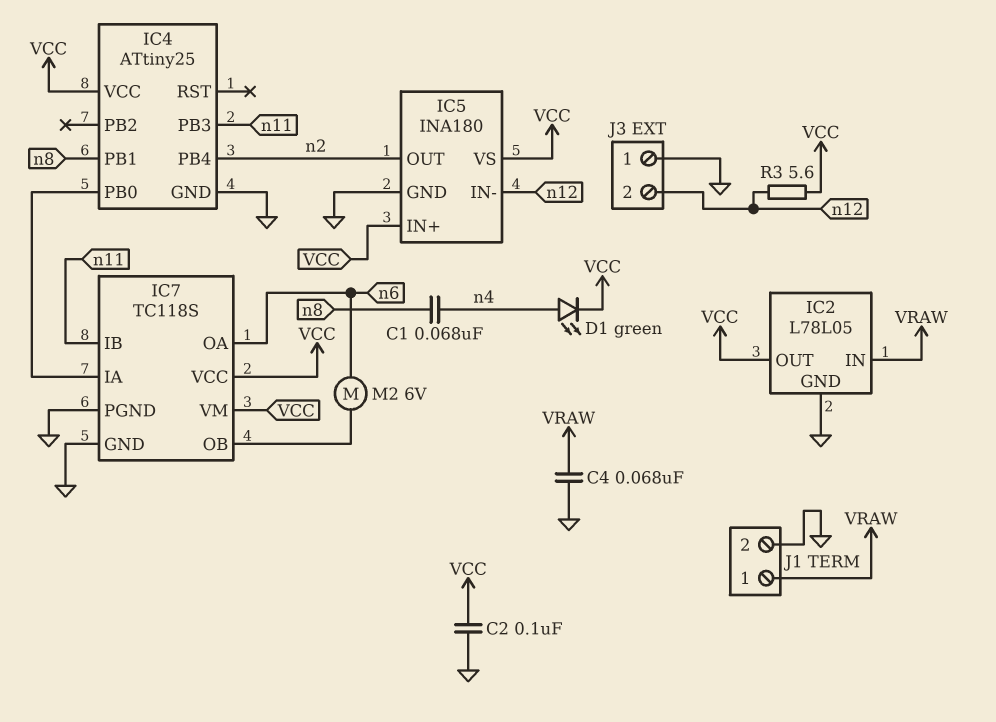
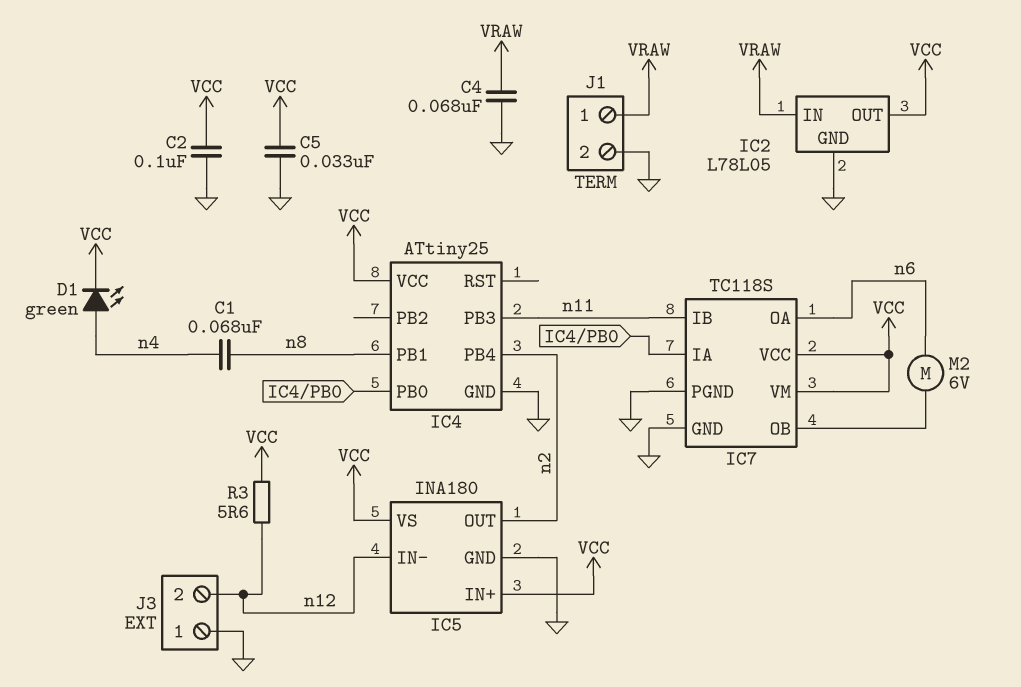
C5: none -> 33nF (GND, VCC)

